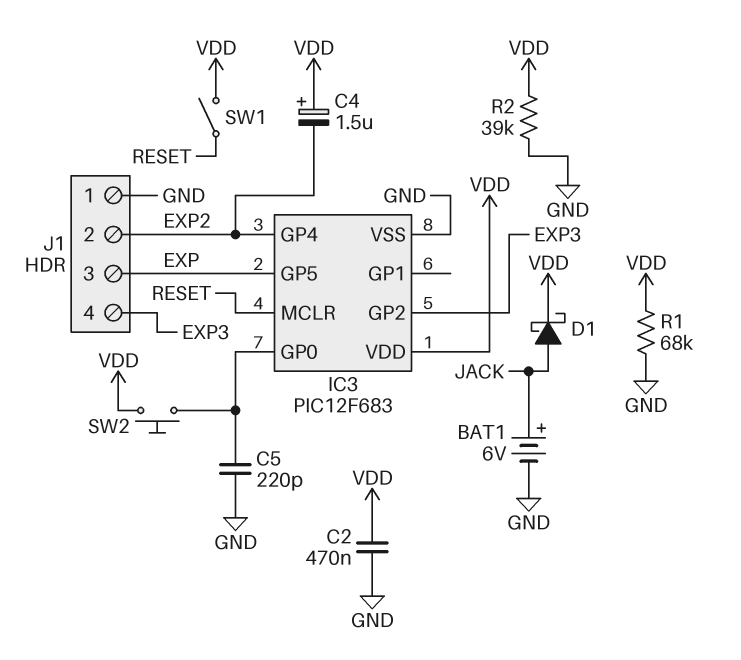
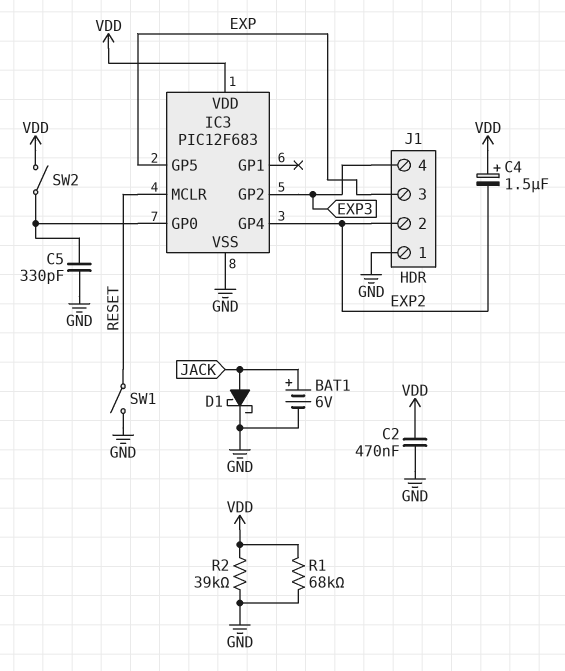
C5: 220pF (GND, IC3/GP0) -> 330pF (GND, IC3/GP0)
D1: schottky (A JACK, K VDD) -> schottky (A JACK, K GND)
SW1: switch (RESET, VDD) -> switch (GND, RESET)
SW2: button (IC3/GP0, VDD) -> switch (IC3/GP0, VDD)

